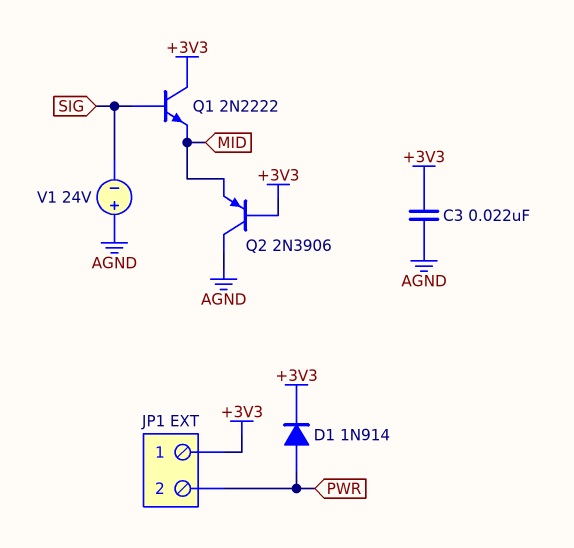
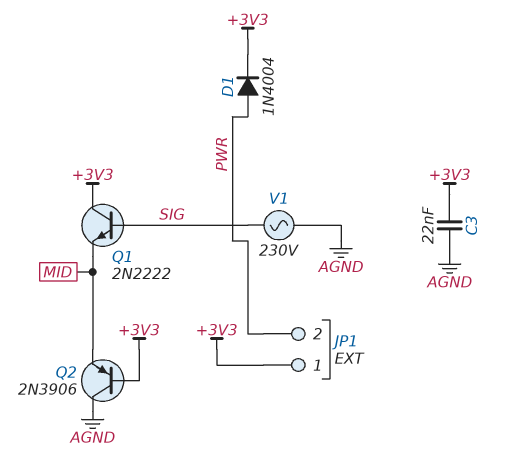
D1: diode 1N914 (A PWR, K +3V3) -> diode 1N4004 (A PWR, K +3V3)
V1: 24V (plus AGND, minus SIG) -> AC 230V (AGND, SIG)

